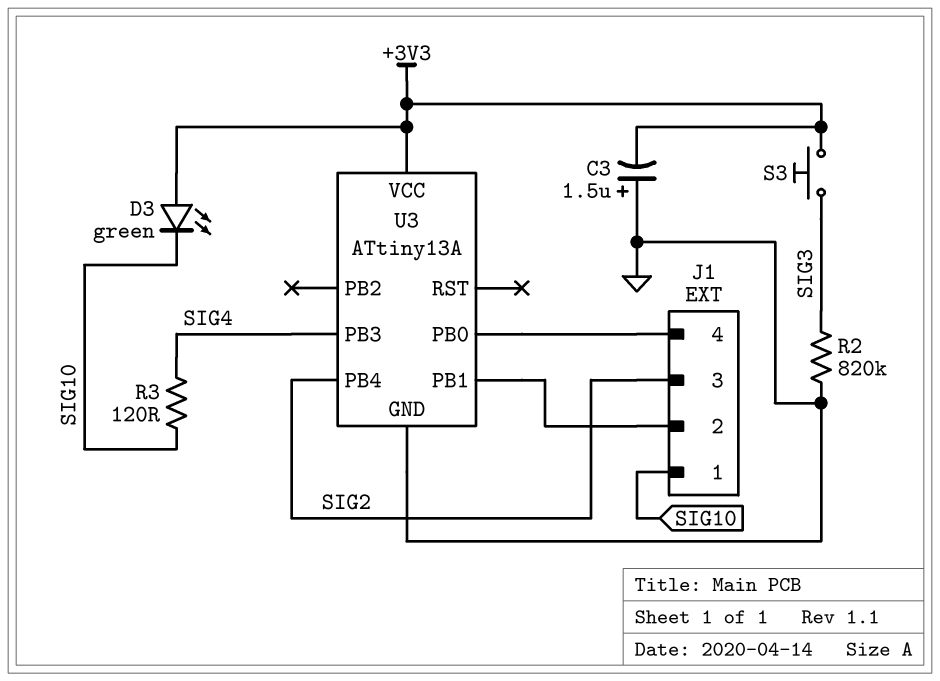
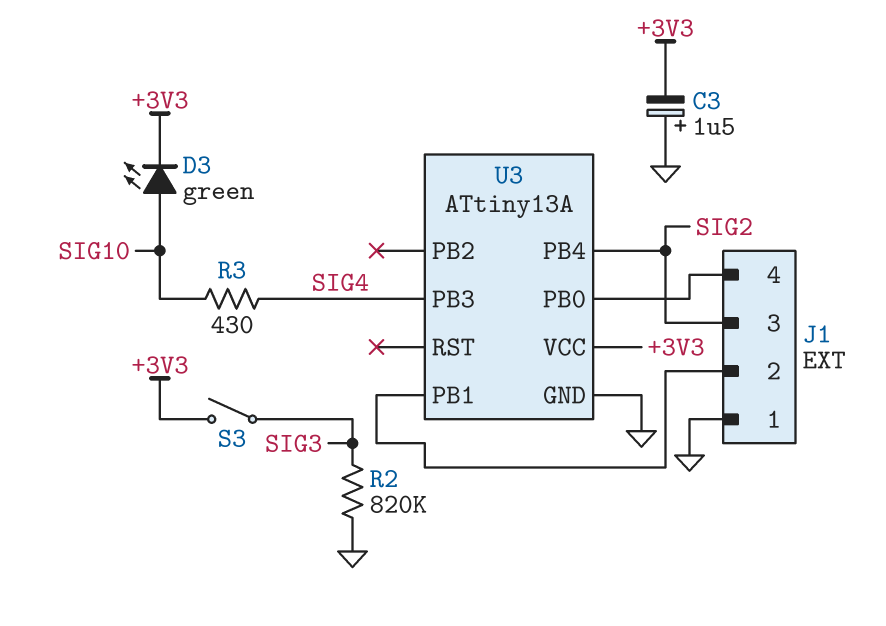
D3: LED green (A +3V3, K SIG10) -> LED green (A SIG10, K +3V3)
J1 pin 1: SIG10 -> GND
R3: 120 (SIG4, SIG10) -> 430 (SIG4, SIG10)
S3: button (+3V3, SIG3) -> switch (+3V3, SIG3)

